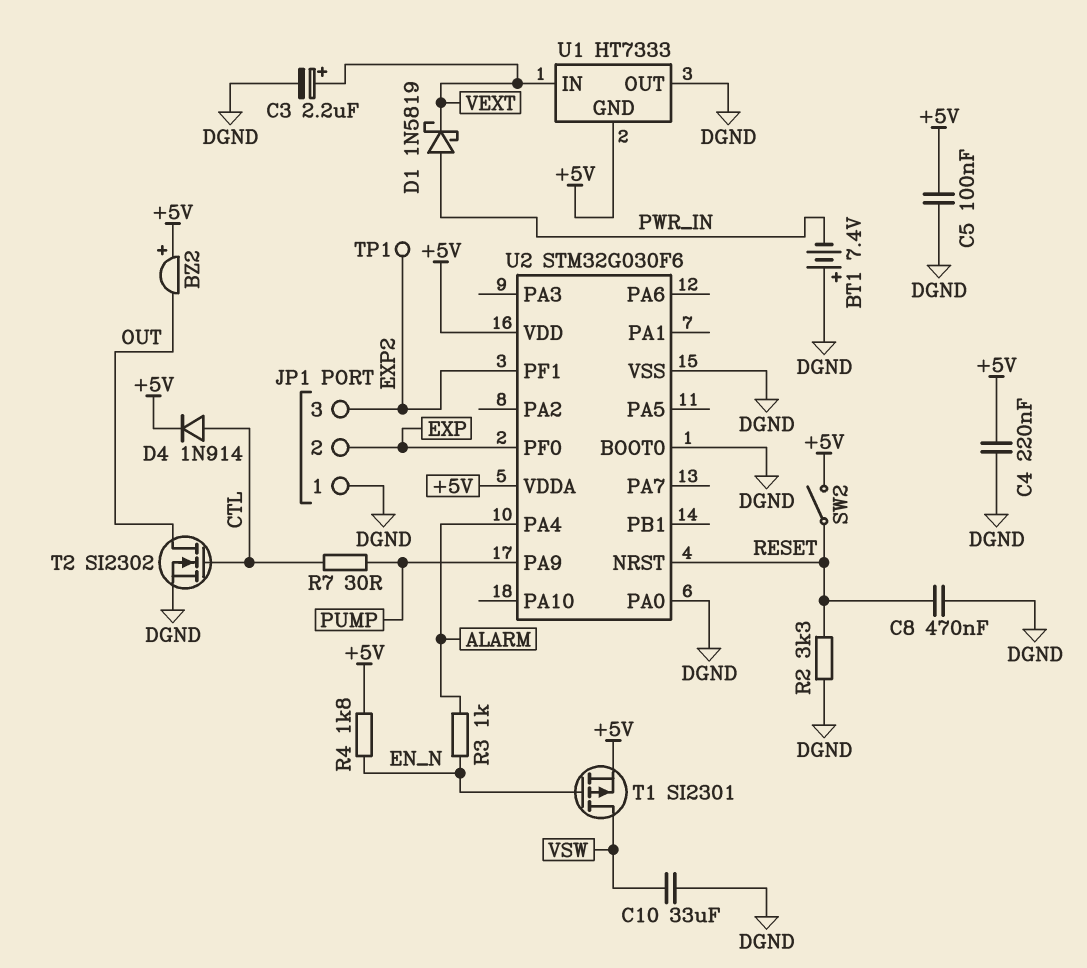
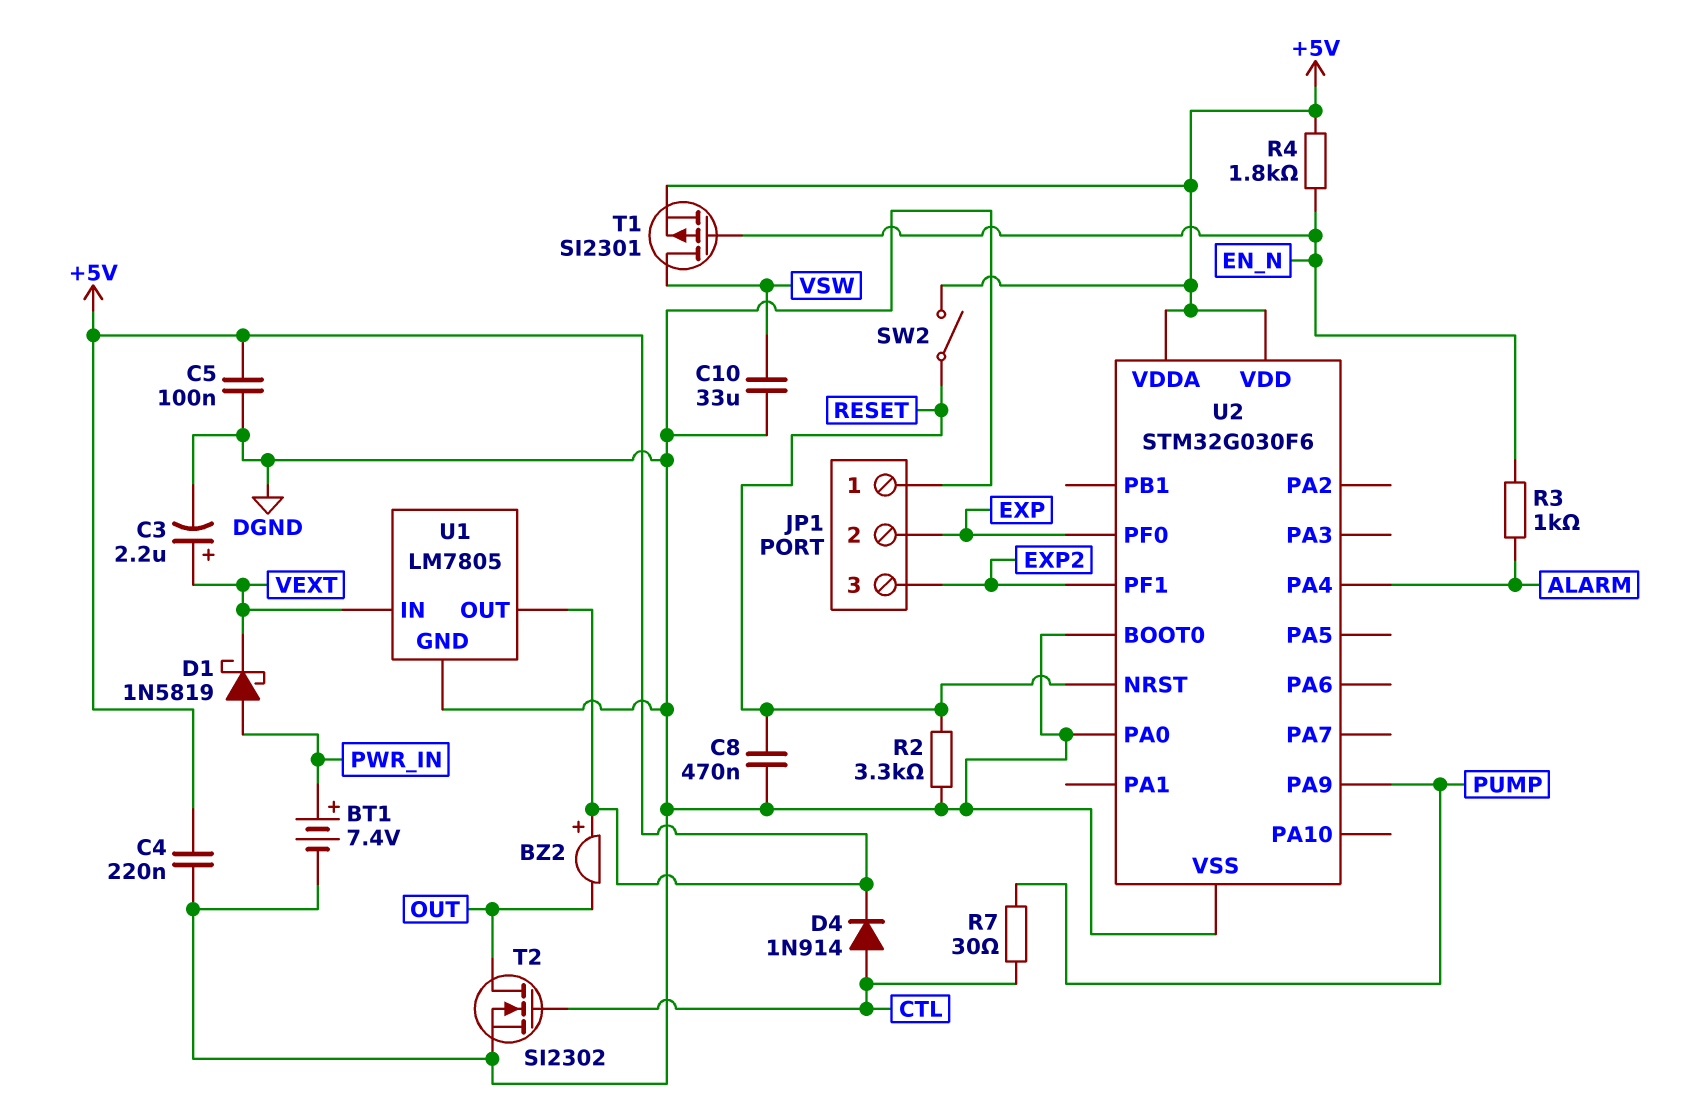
BT1: 7.4V (plus DGND, minus PWR_IN) -> 7.4V (plus PWR_IN, minus DGND)
TP1: test point (EXP2) -> none
U1: HT7333 -> LM7805
U1 pin GND: +5V -> DGND
U1 pin OUT: DGND -> +5V

